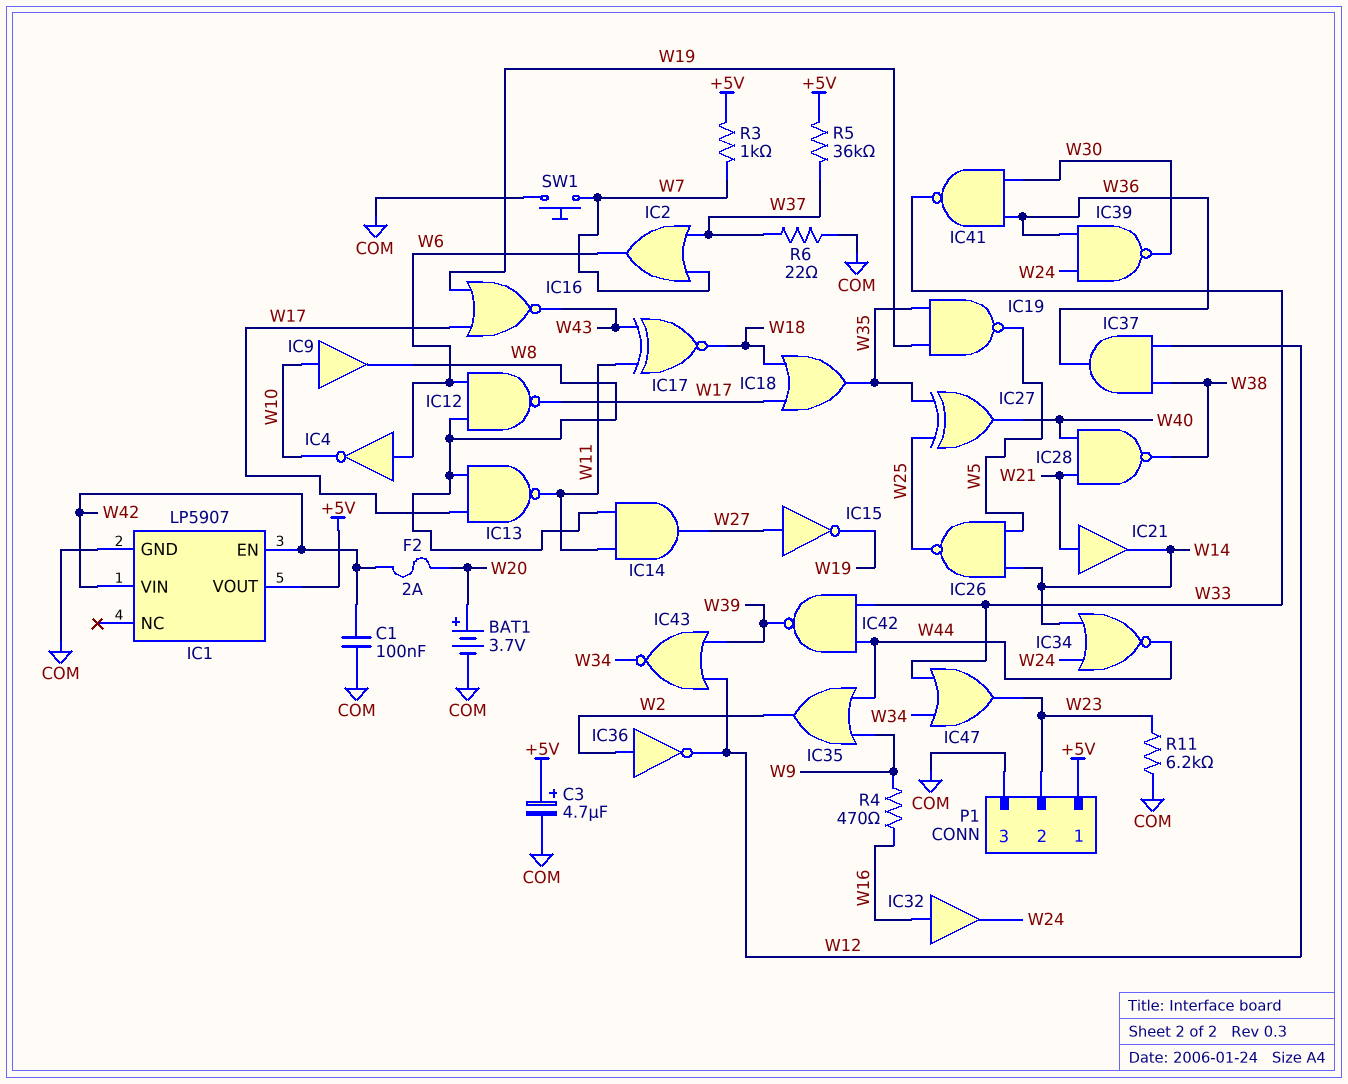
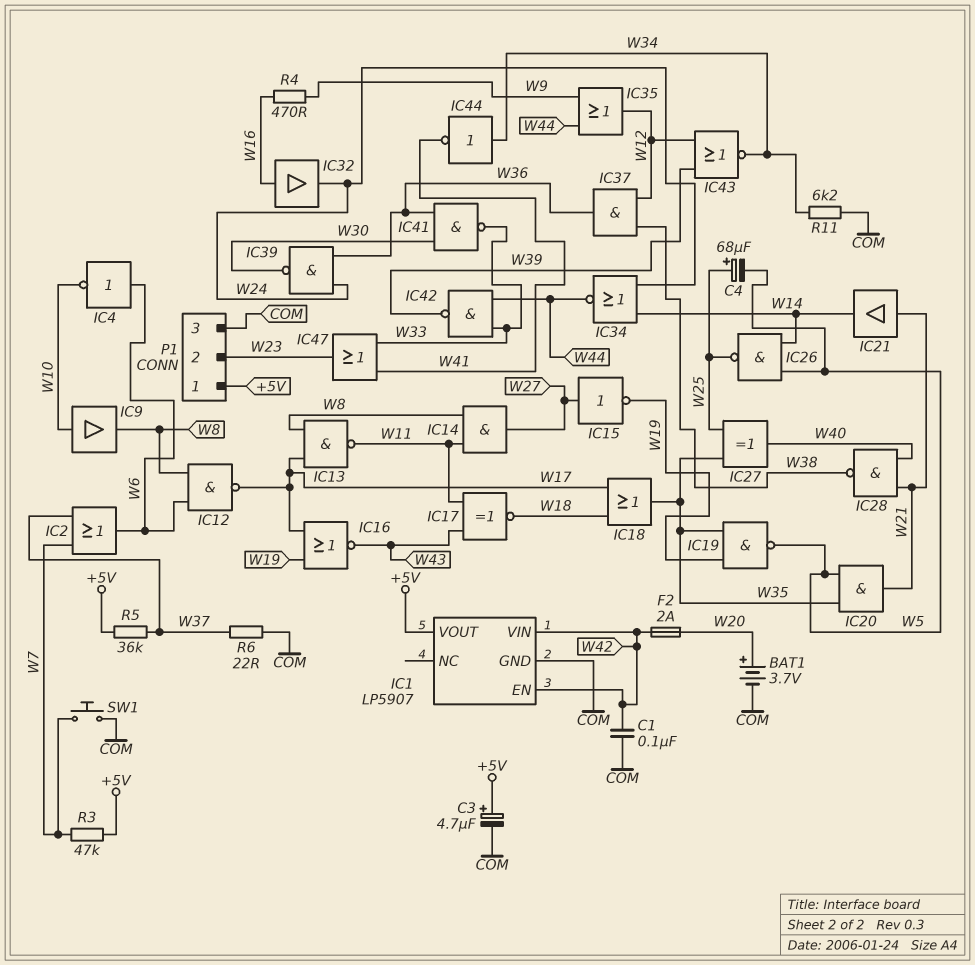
C4: none -> 68uF (plus W25, minus W5)
IC20: none -> AND (in W5, in W35, out W21)
IC35: OR (in W9, in W44, out W2) -> OR (in W9, in W44, out W12)
IC36: NOT (in W2, out W12) -> none
IC44: none -> NOT (in W34, out W41)
IC47: OR (in W33, in W34, out W23) -> OR (in W33, in W41, out W23)
R3: 1k (+5V, W7) -> 47k (+5V, W7)
R11: 6.2k (COM, W23) -> 6.2k (COM, W34)

